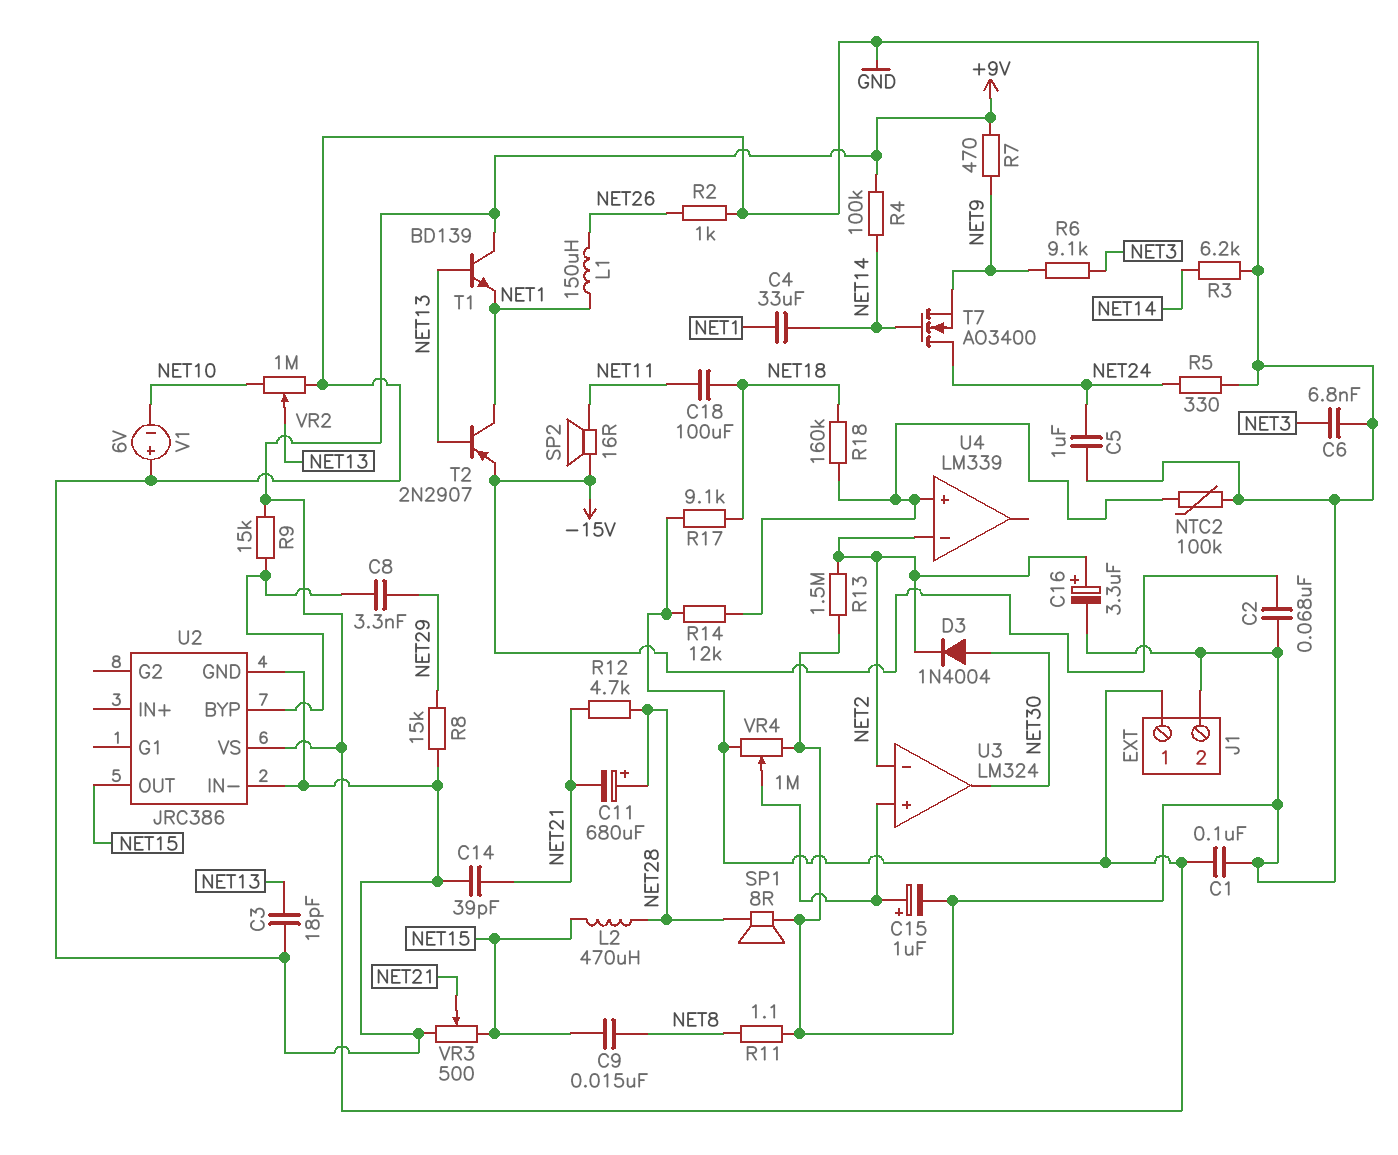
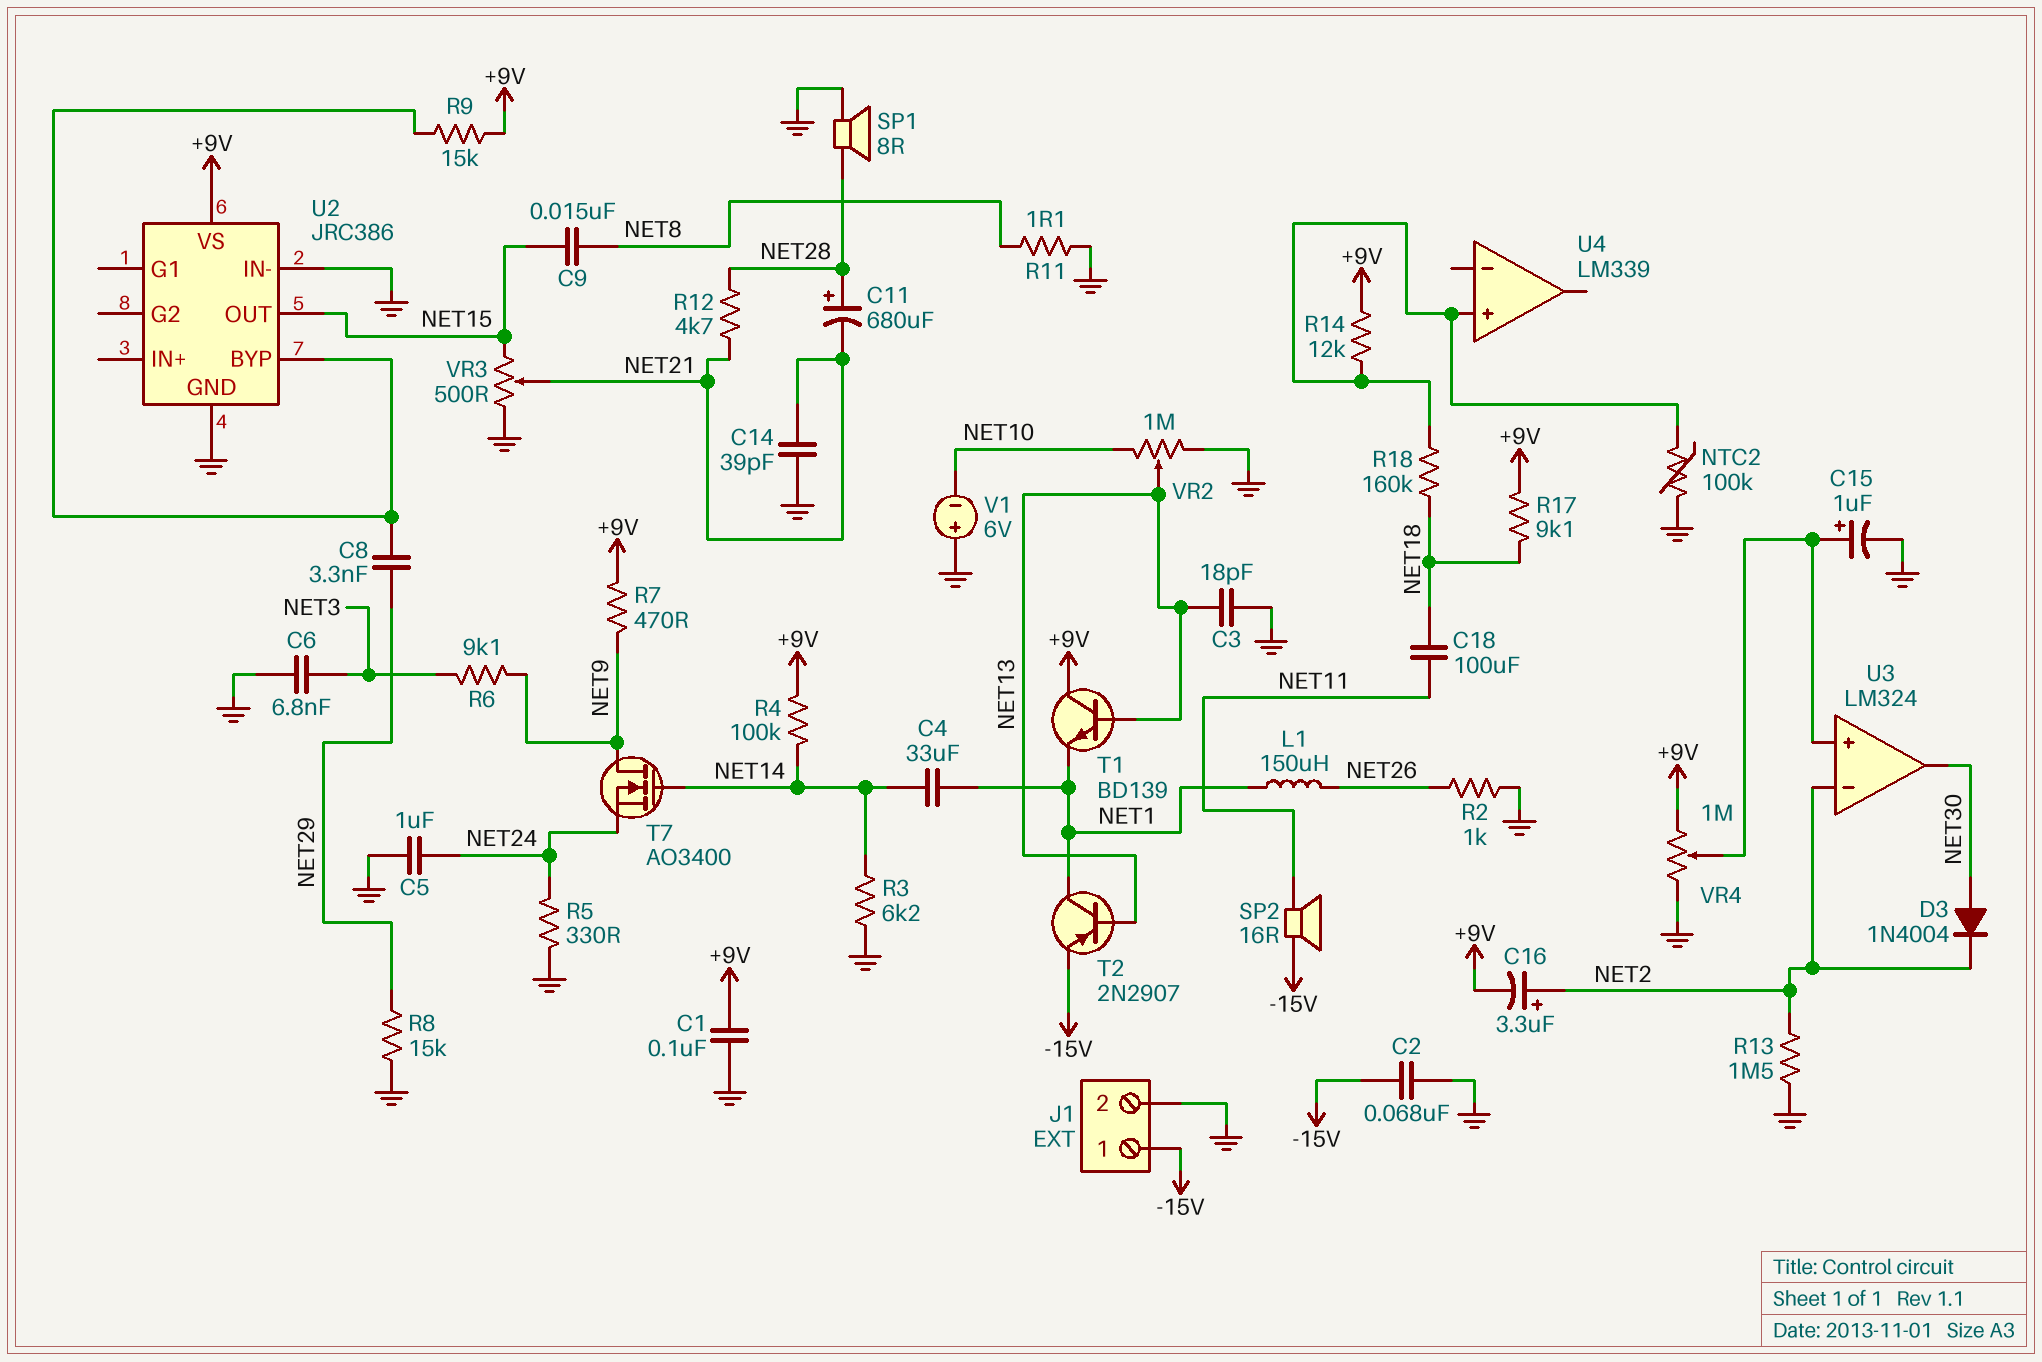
C16: 3.3uF (plus NET2, minus GND) -> 3.3uF (plus NET2, minus +9V)
J1 pin 1: +9V -> -15V
L2: 470uH (NET15, NET28) -> none
T7: NMOS AO3400 (G NET14, D NET24, S NET9) -> NMOS AO3400 (G NET14, D NET9, S NET24)
U4 pin in-: NET2 -> none

